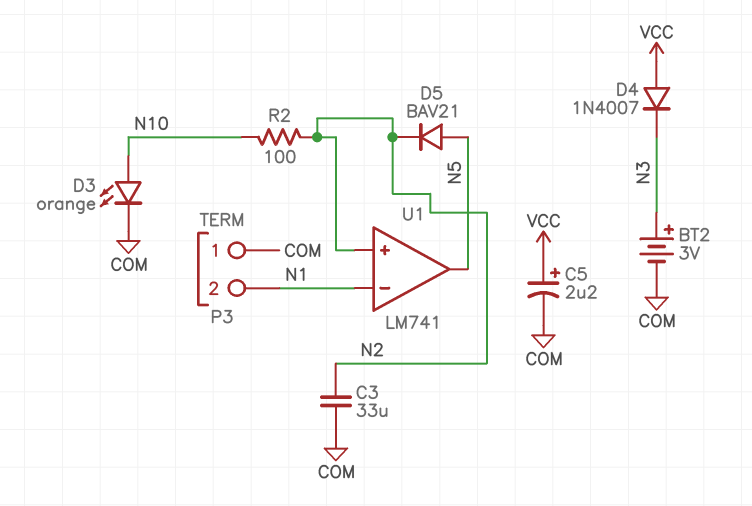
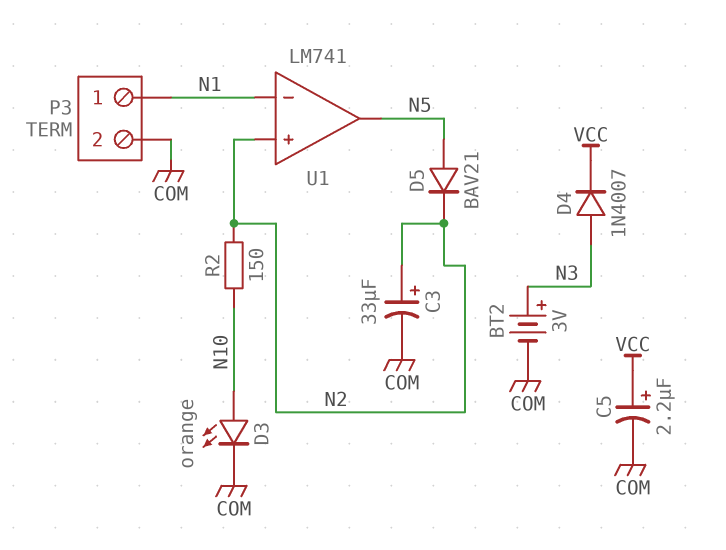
C3: 33uF (COM, N2) -> 33uF (plus N2, minus COM)
D4: diode 1N4007 (A VCC, K N3) -> diode 1N4007 (A N3, K VCC)
P3 pin 1: COM -> N1
P3 pin 2: N1 -> COM
R2: 100 (N2, N10) -> 150 (N2, N10)

